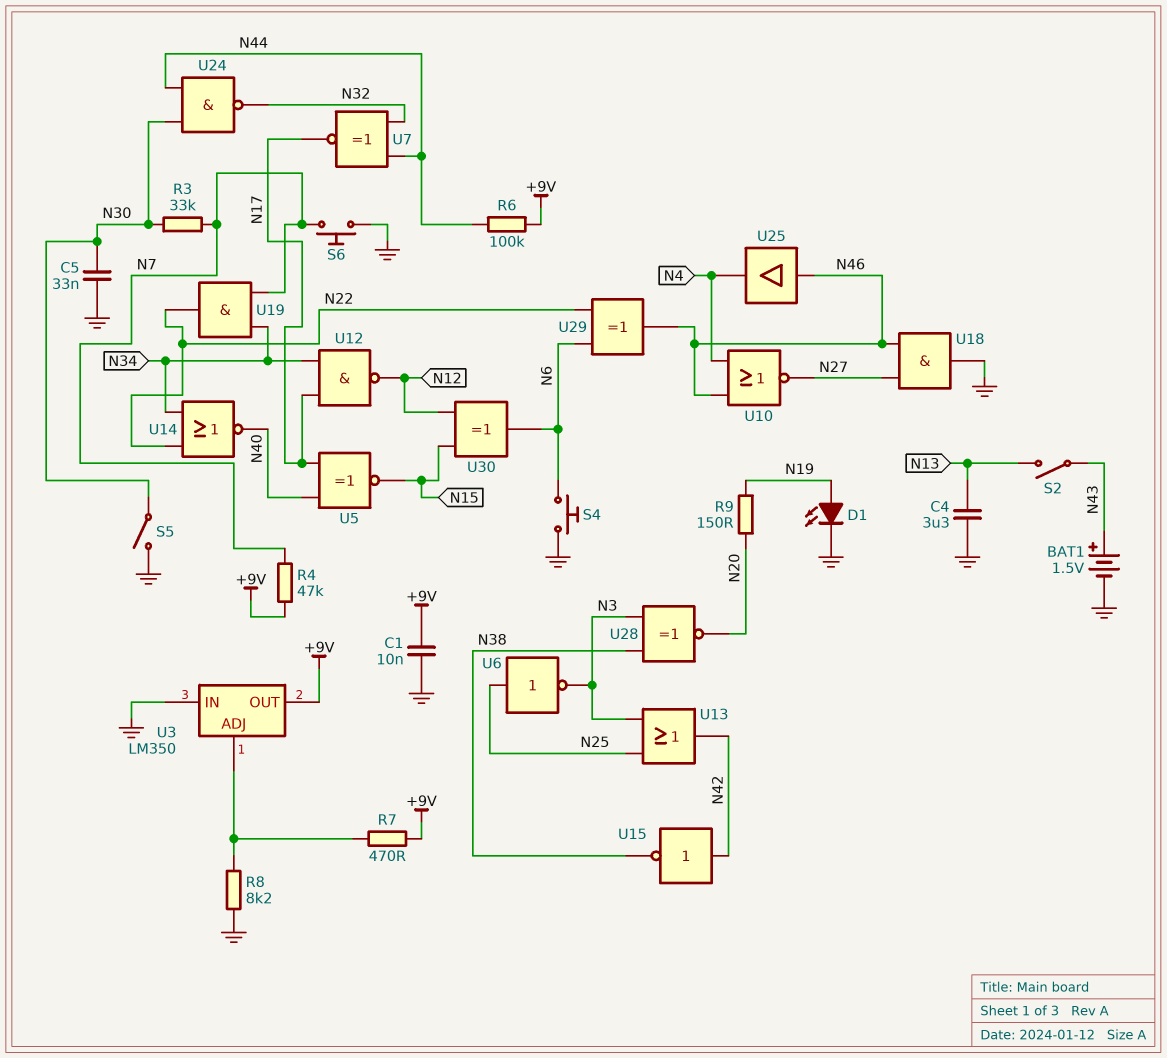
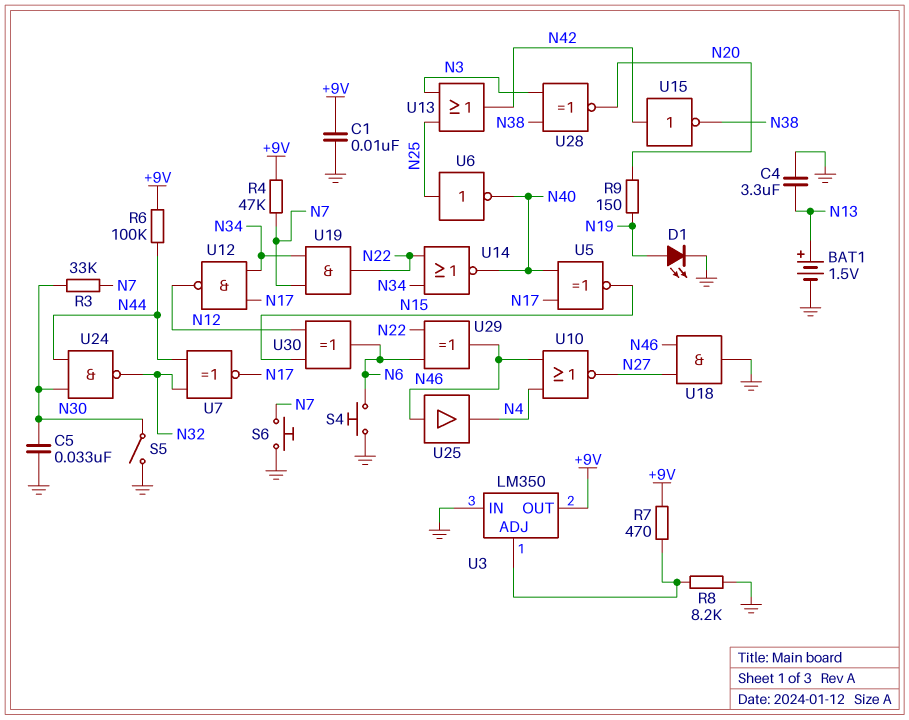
BAT1: 1.5V (plus N43, minus GND) -> 1.5V (plus N13, minus GND)
S2: switch (N13, N43) -> none
U6: NOT (in N25, out N3) -> NOT (in N25, out N40)

